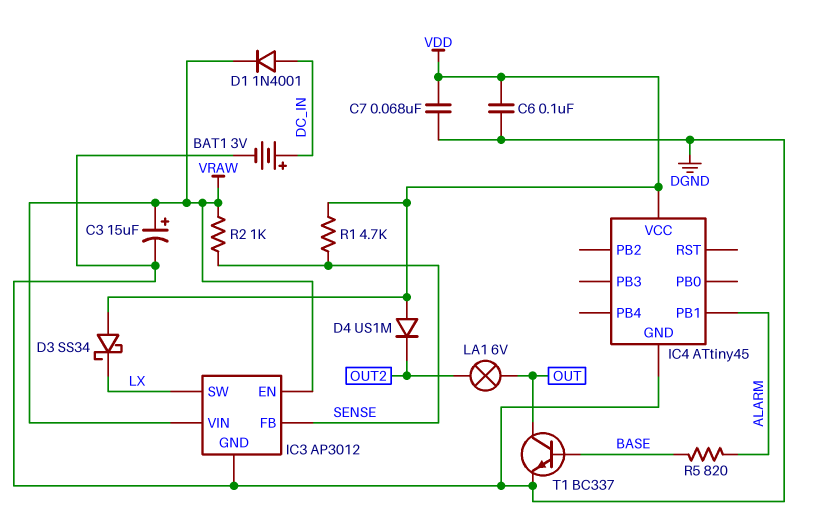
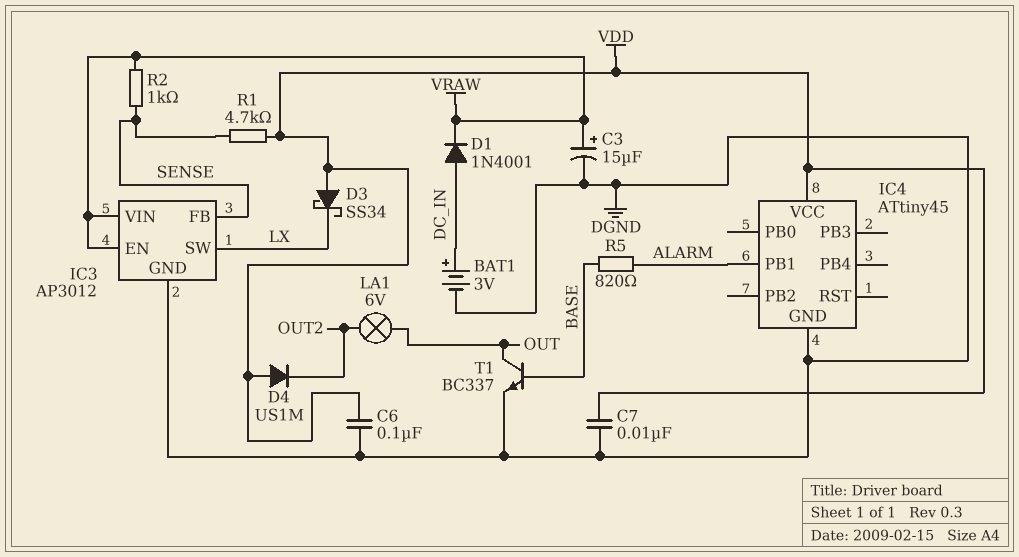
C7: 68nF (DGND, VDD) -> 10nF (DGND, VDD)

